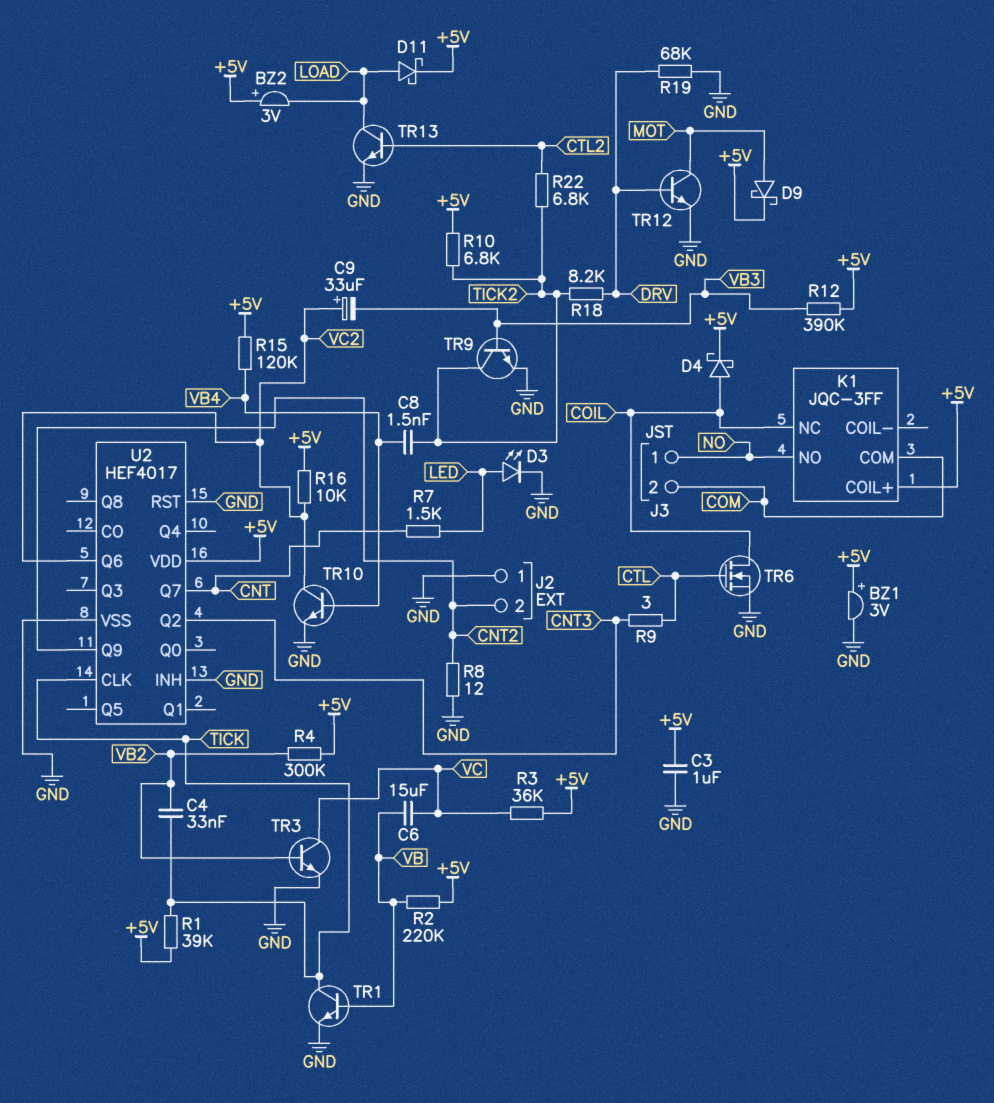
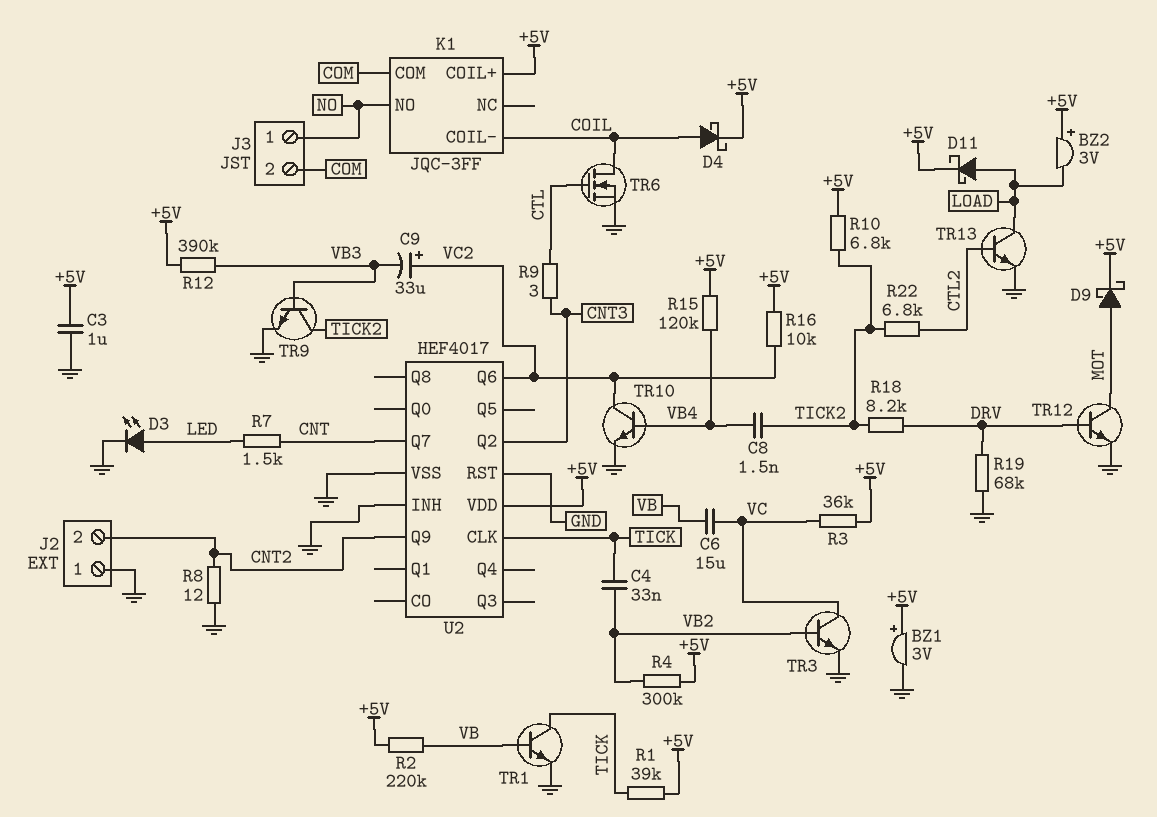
K1 pin COIL-: none -> COIL
K1 pin NC: COIL -> none

